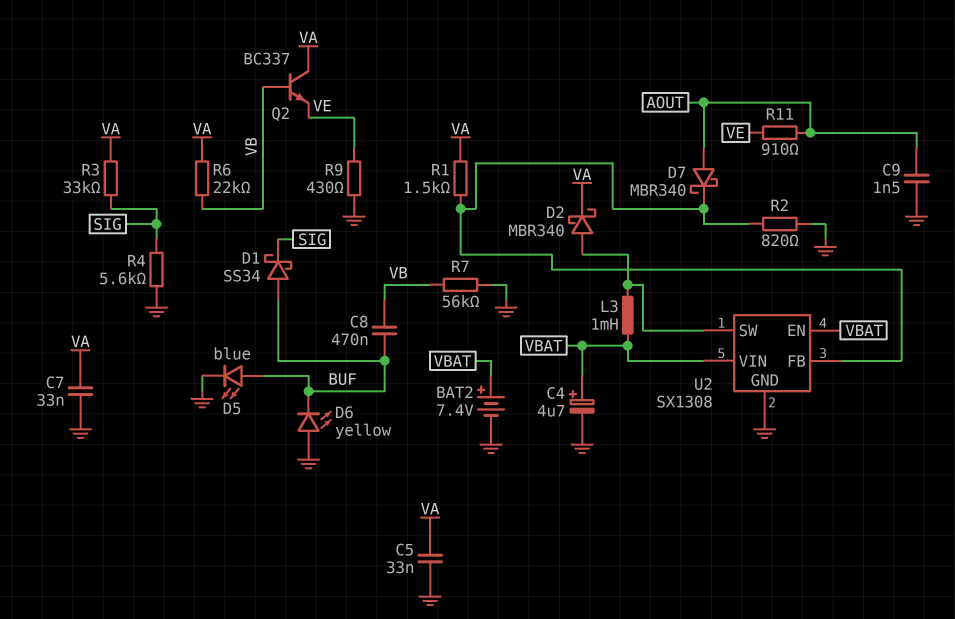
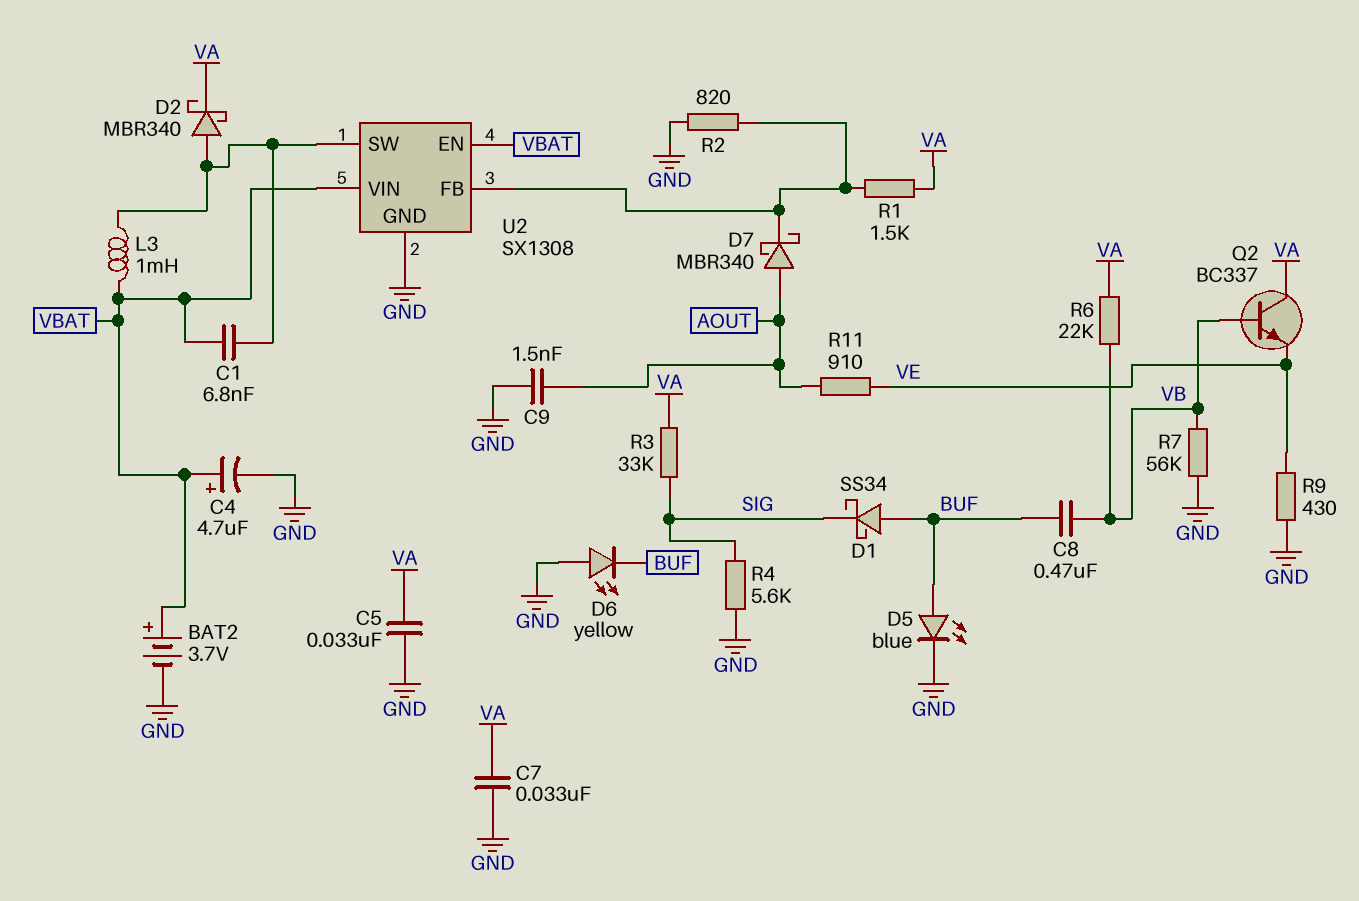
BAT2: 7.4V (plus VBAT, minus GND) -> 3.7V (plus VBAT, minus GND)
C1: none -> 6.8nF (U2/SW, VBAT)

